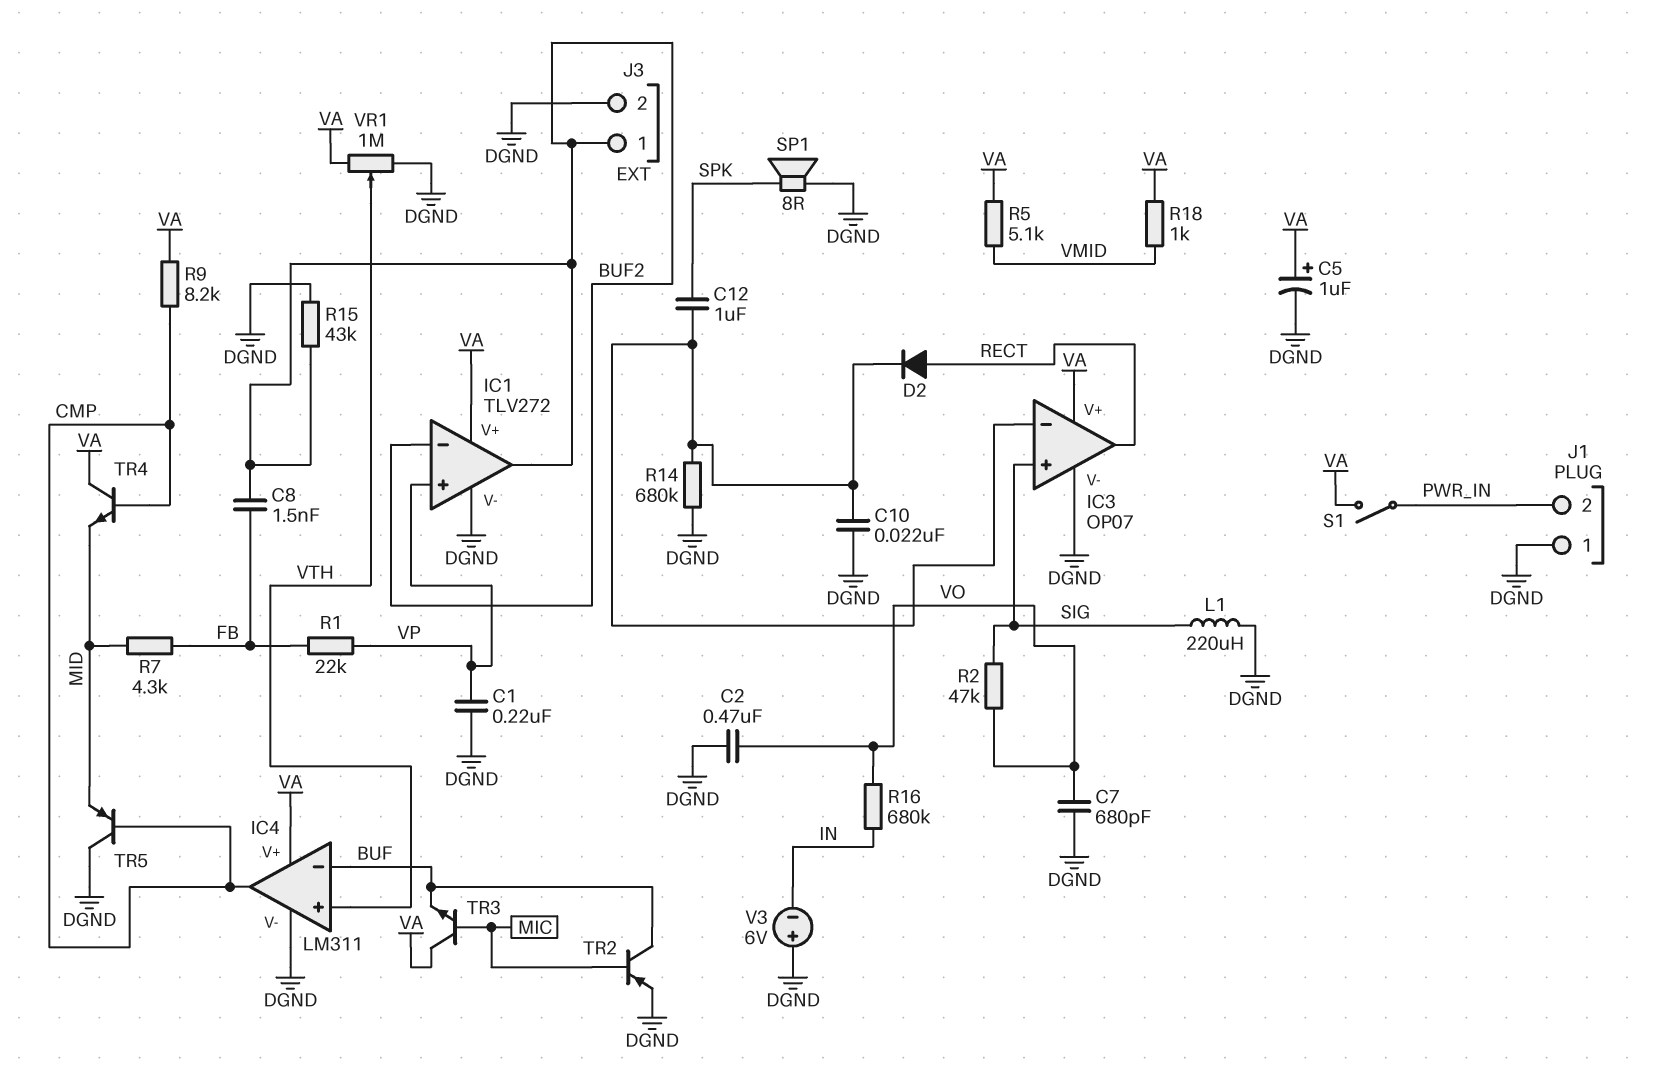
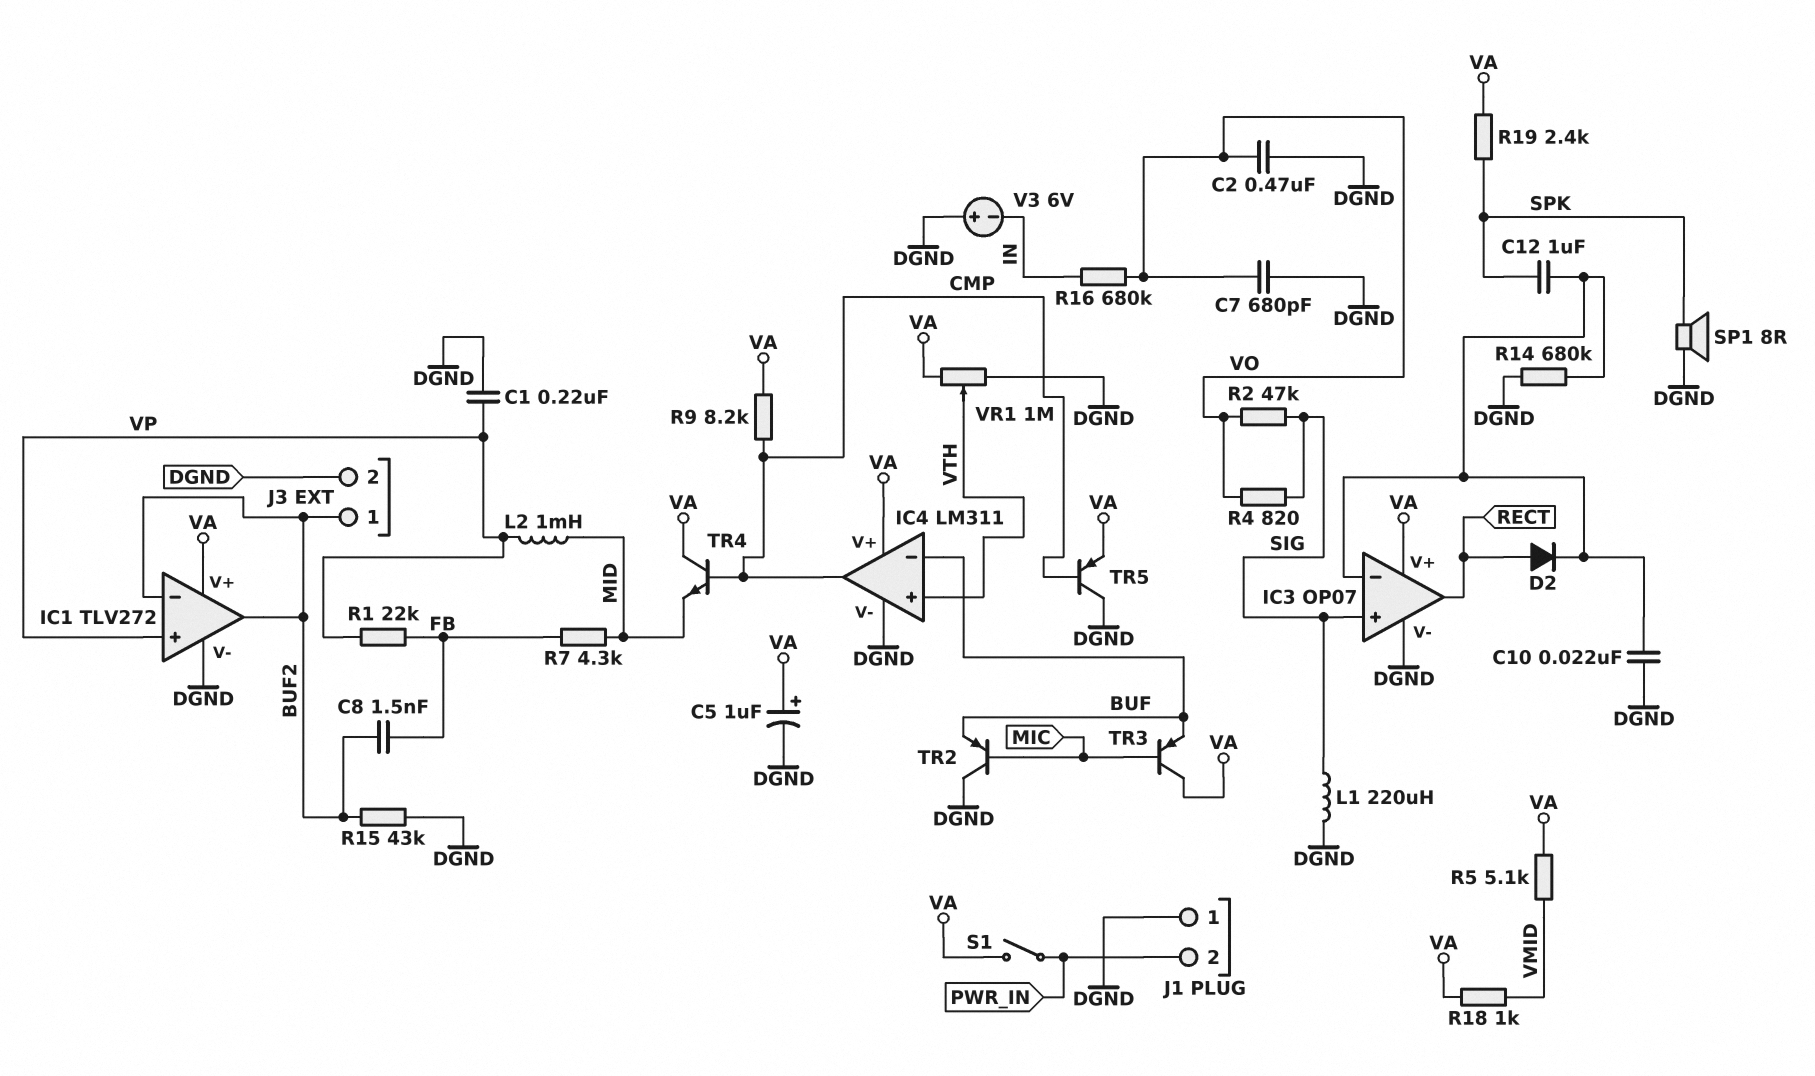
L2: none -> 1mH (MID, VP)
R4: none -> 820 (SIG, VO)
R19: none -> 2.4k (SPK, VA)
TR2: PNP (B MIC, C BUF, E DGND) -> PNP (B MIC, C DGND, E BUF)
TR3: NPN (B MIC, C VA, E BUF) -> PNP (B MIC, C VA, E BUF)
TR5: PNP (B CMP, C DGND, E MID) -> PNP (B CMP, C DGND, E VA)

